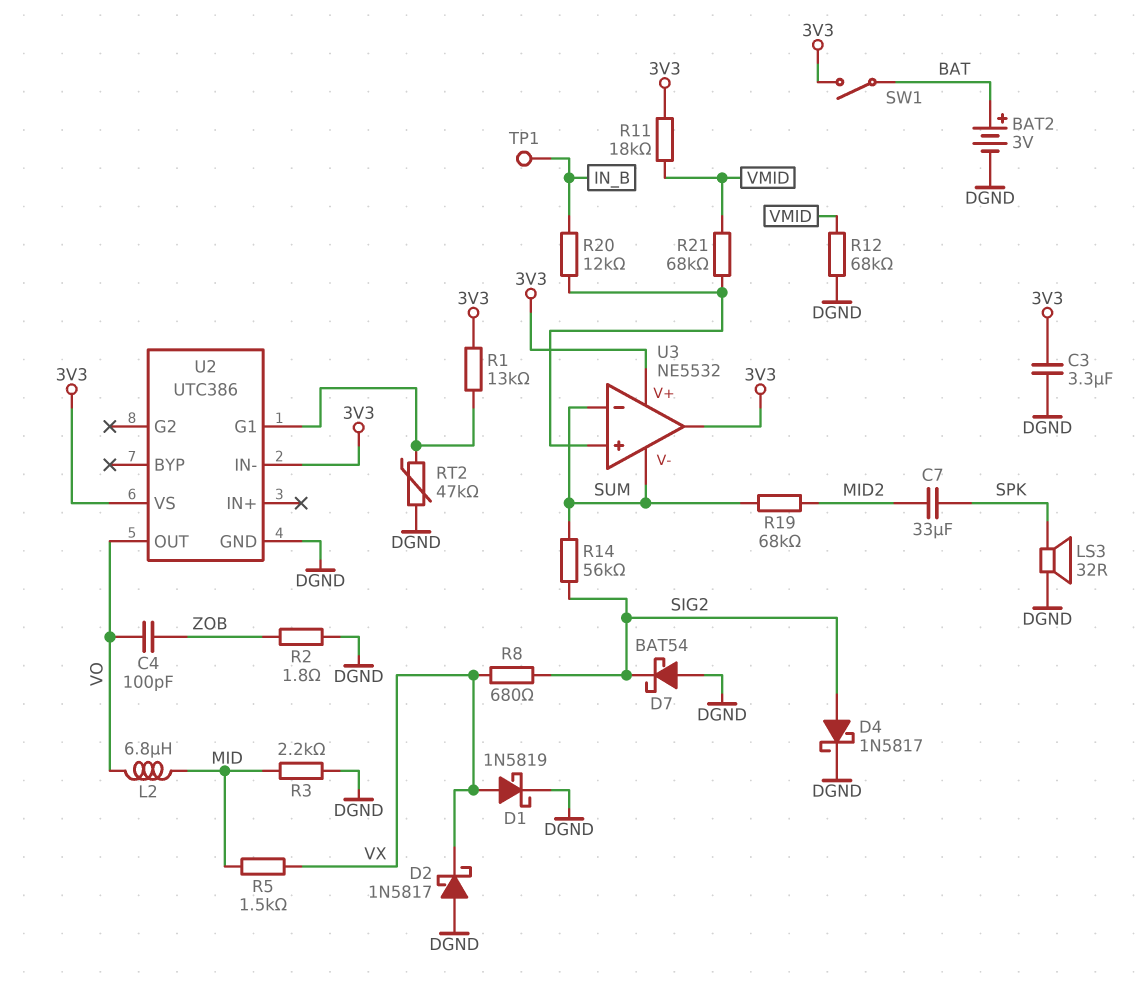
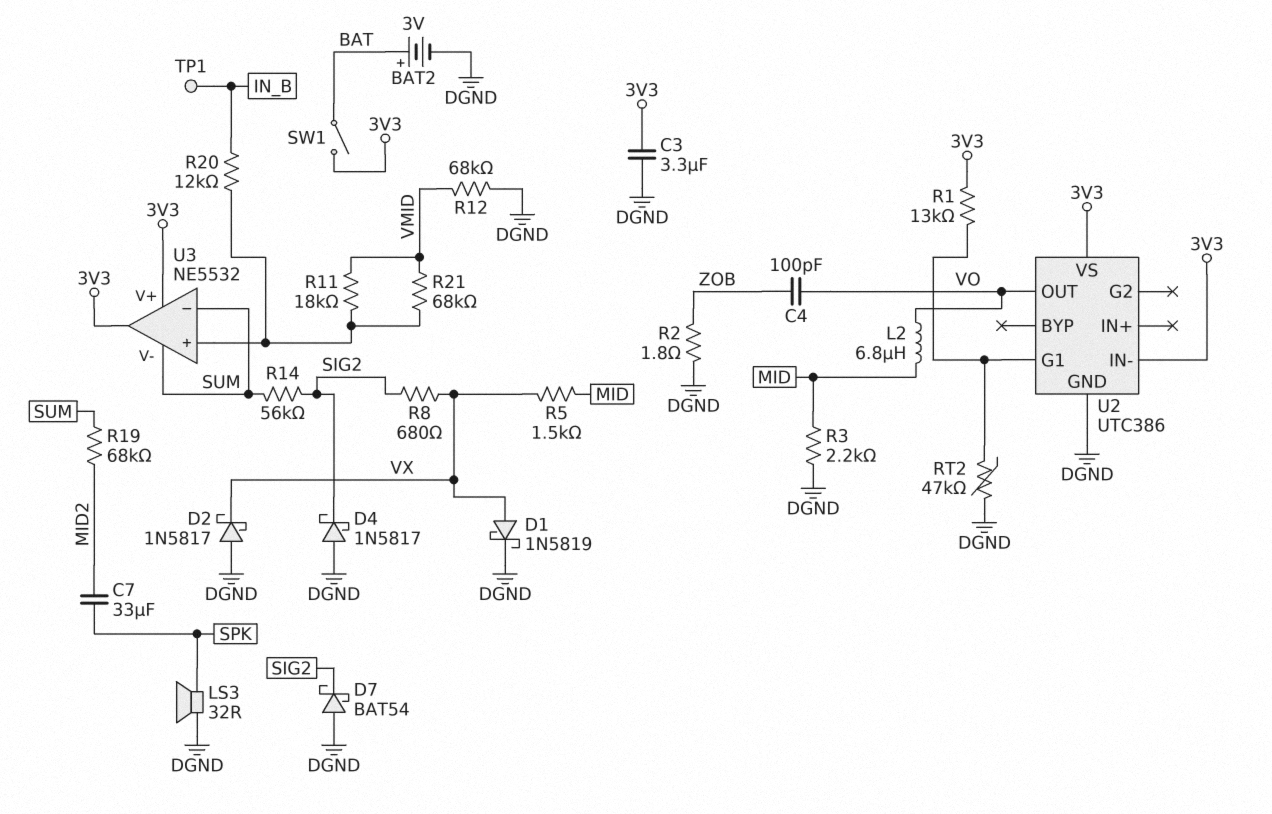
D4: schottky 1N5817 (A SIG2, K DGND) -> schottky 1N5817 (A DGND, K SIG2)
R11: 18k (3V3, VMID) -> 18k (U3/in+, VMID)

